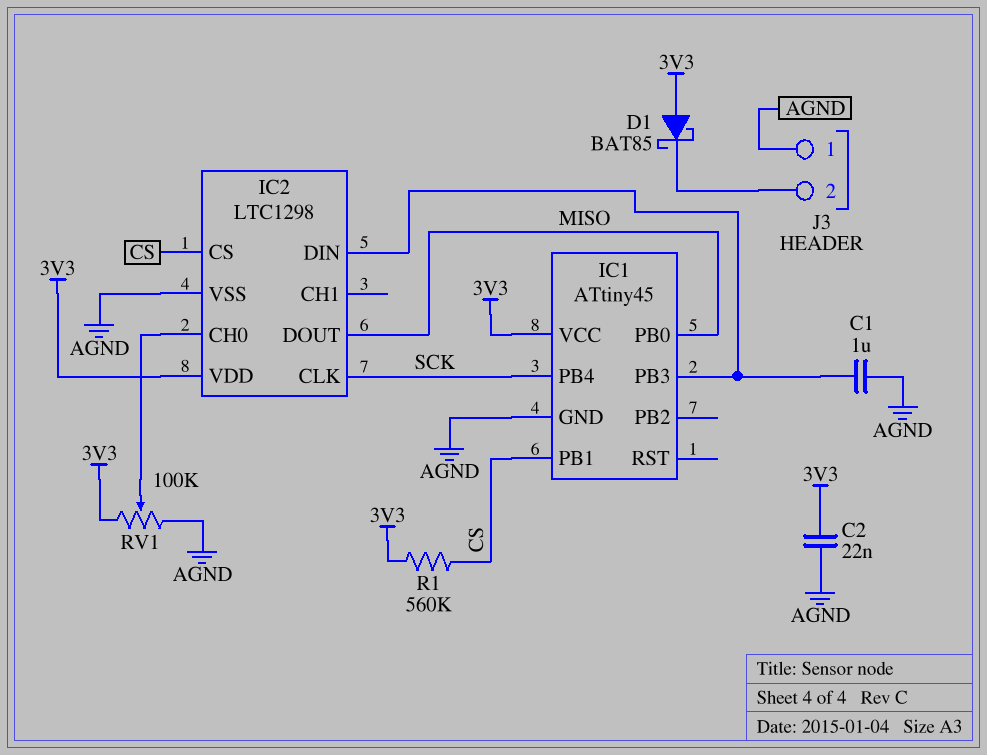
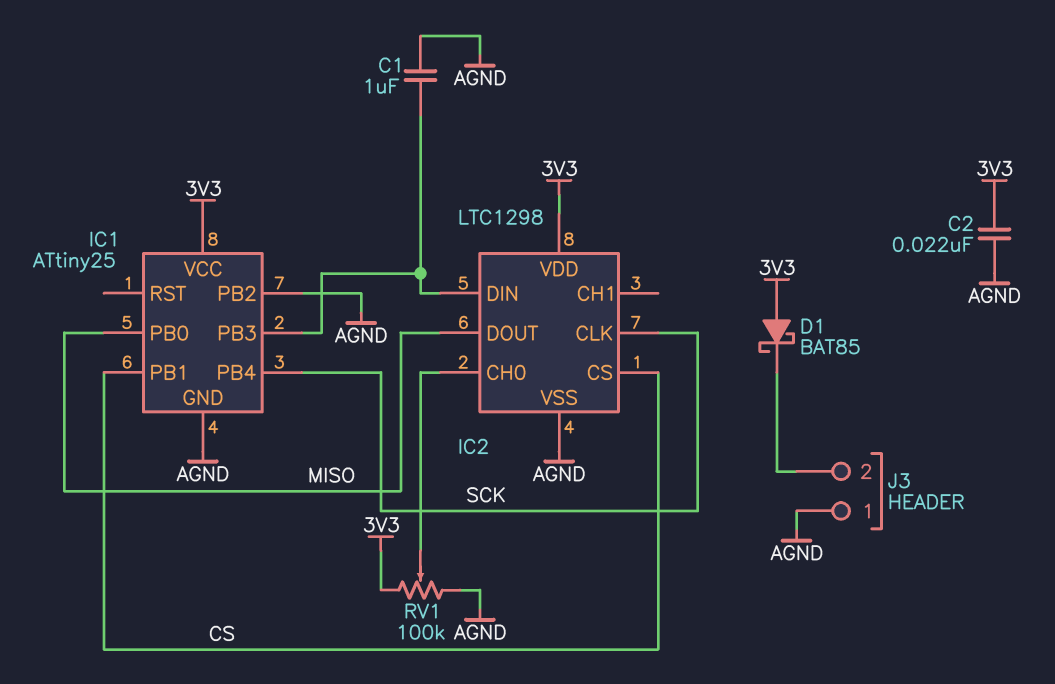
IC1: ATtiny45 -> ATtiny25
IC1 pin PB2: none -> AGND
R1: 560k (3V3, CS) -> none

